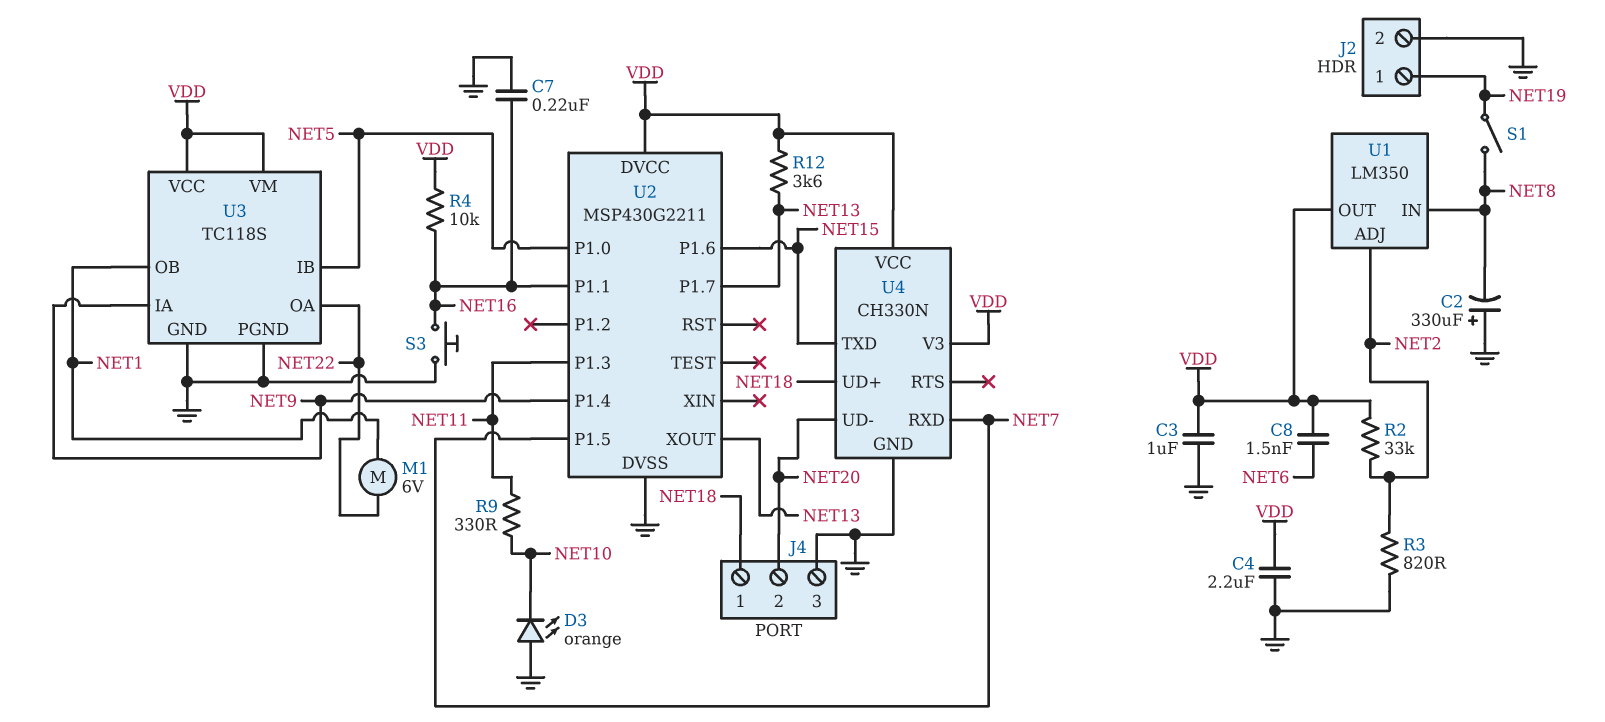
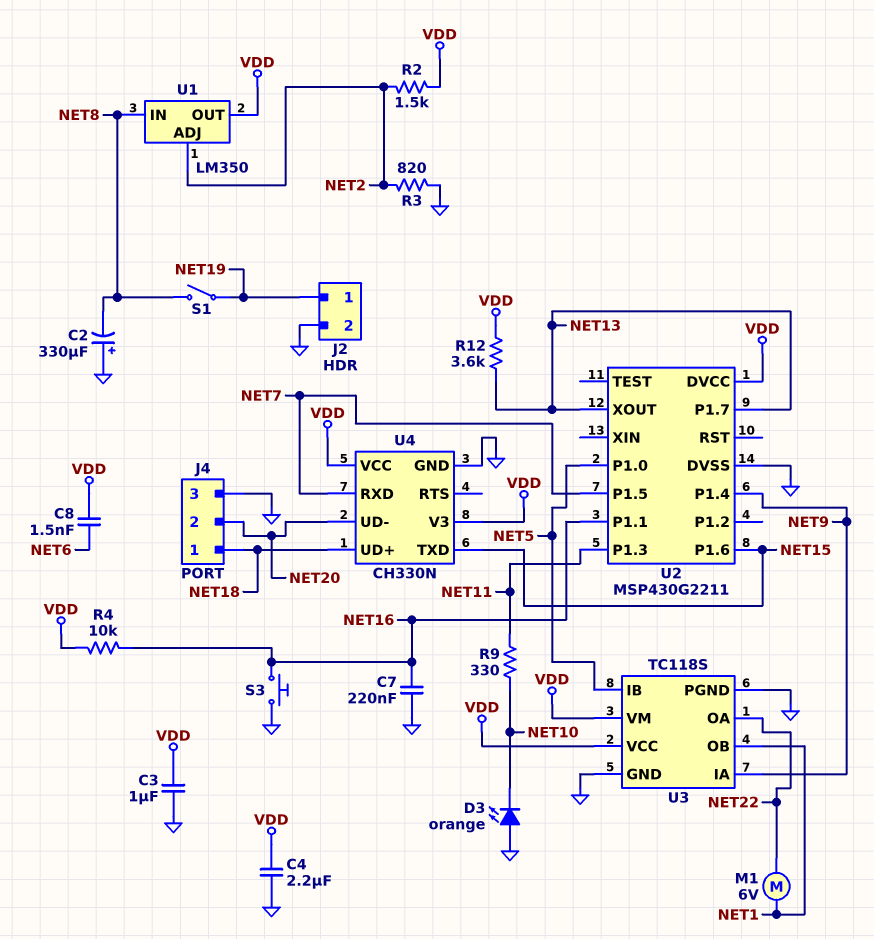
R2: 33k (NET2, VDD) -> 1.5k (NET2, VDD)

